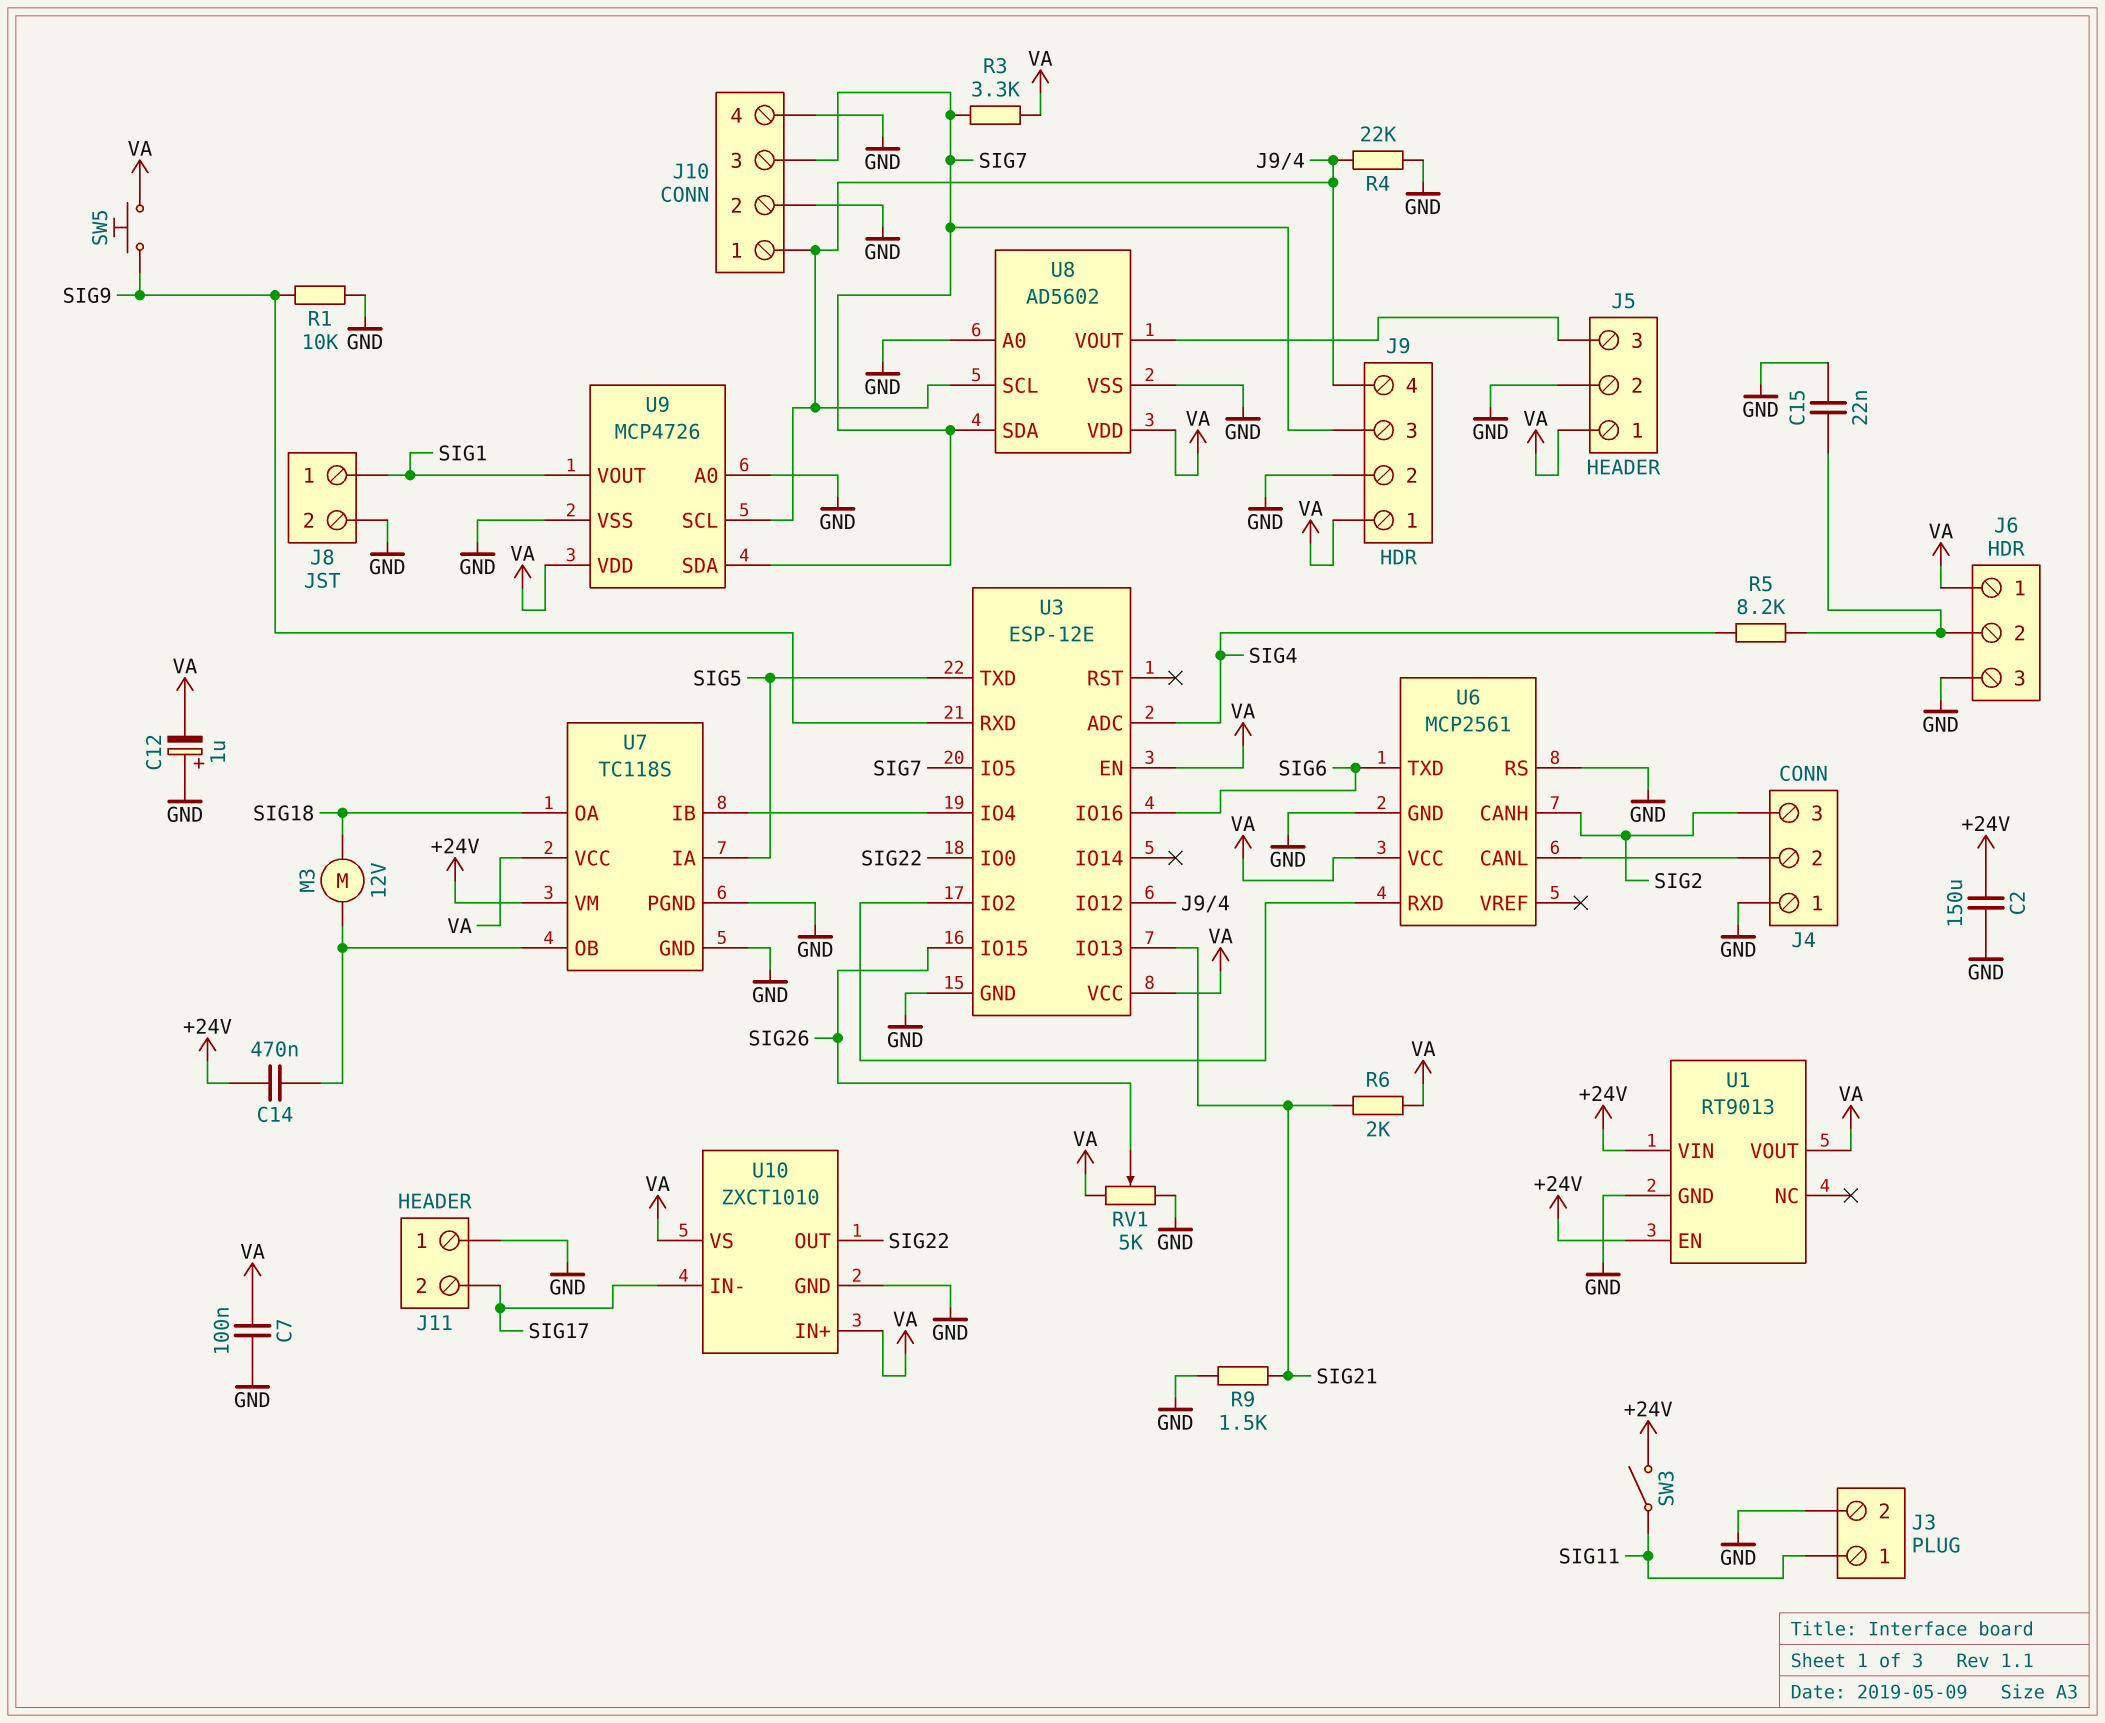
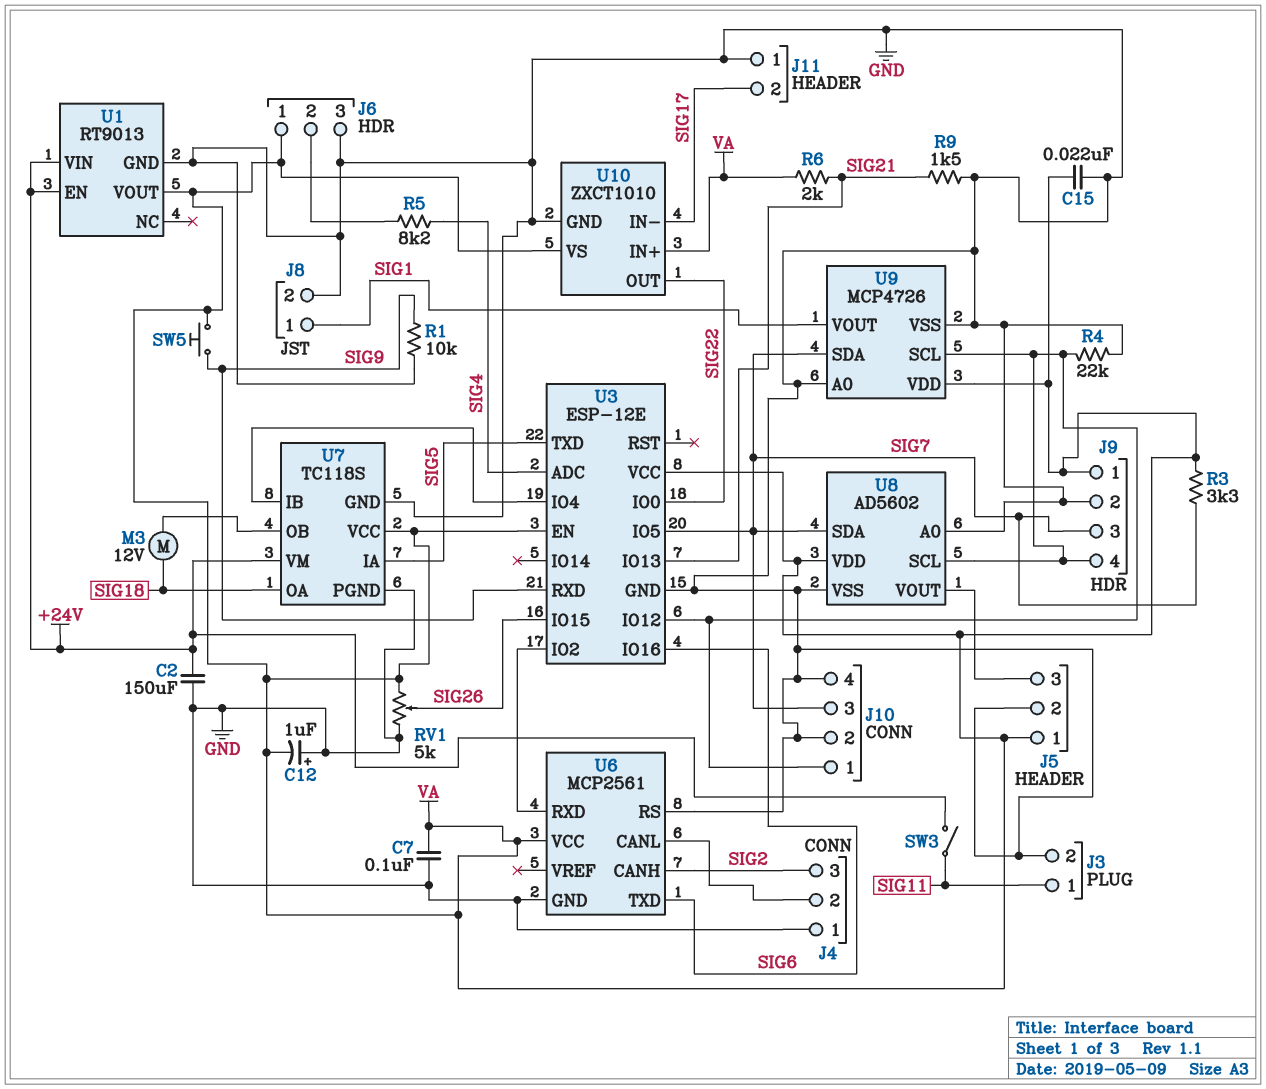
C14: 470nF (+24V, U7/OB) -> none
C15: 22nF (GND, J6/2) -> 22nF (GND, VA)

